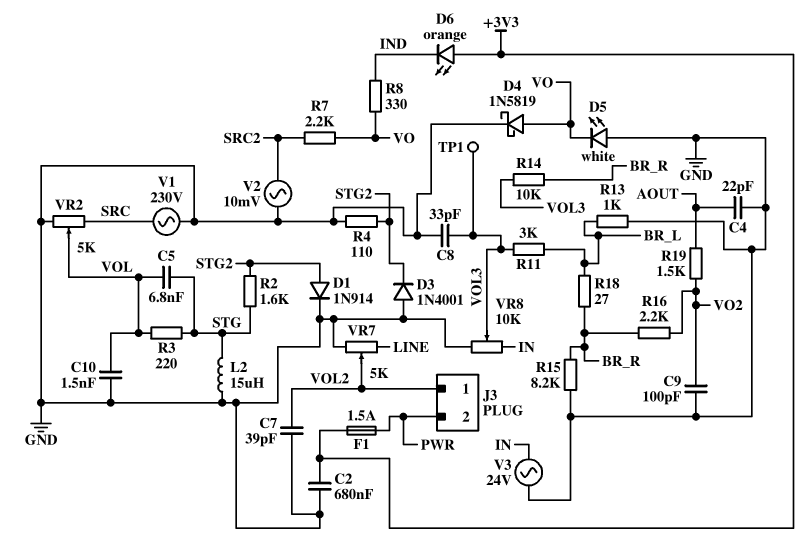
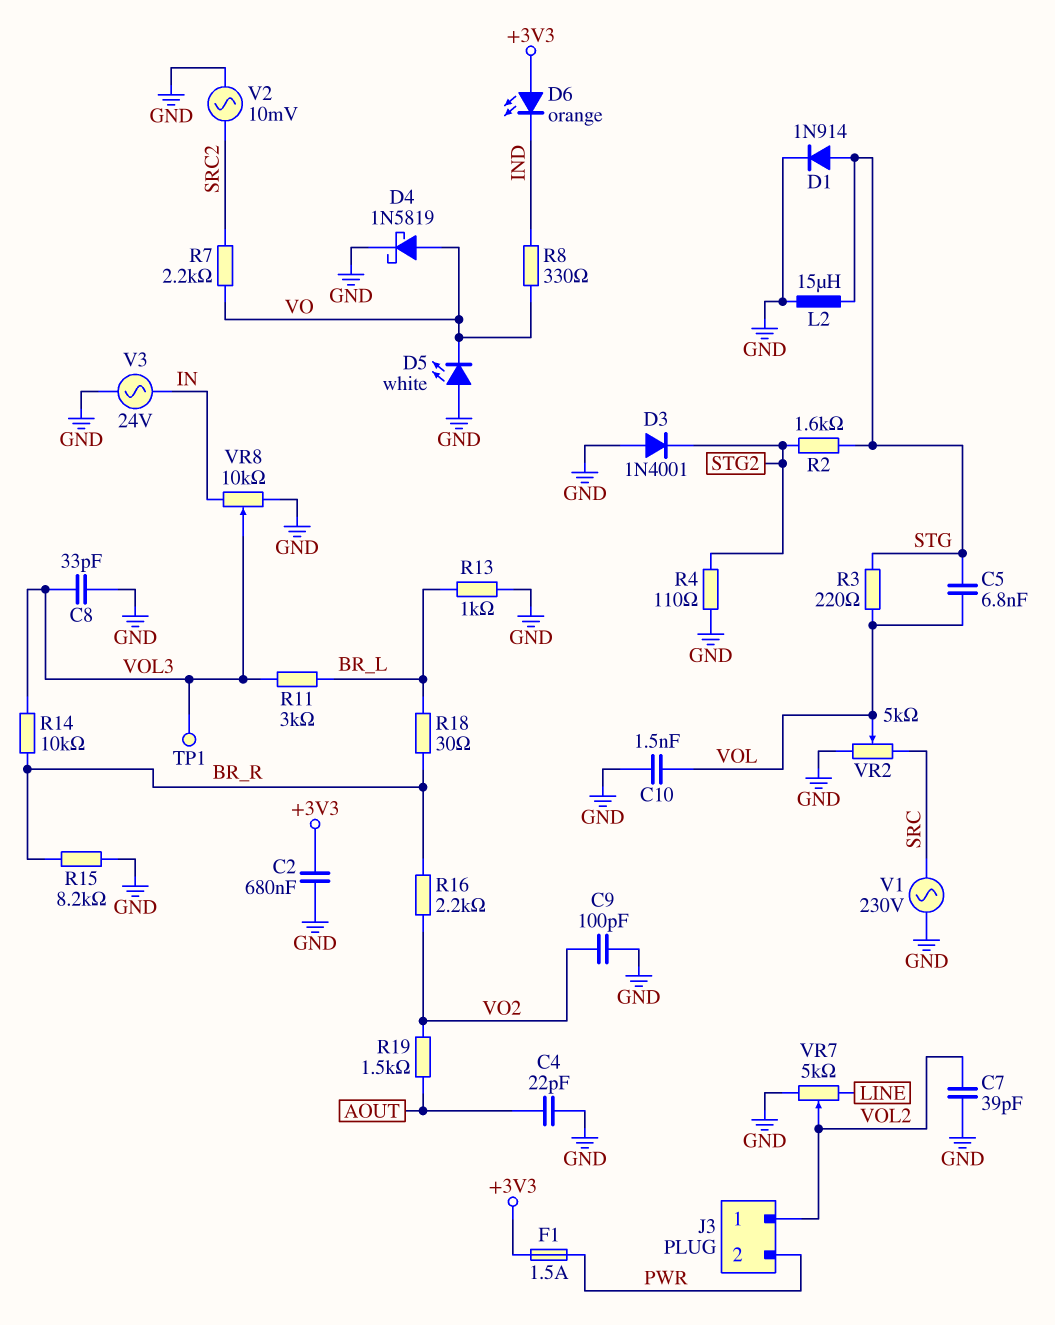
D1: diode 1N914 (A STG2, K GND) -> diode 1N914 (A STG, K GND)
R18: 27 (BR_L, BR_R) -> 30 (BR_L, BR_R)

